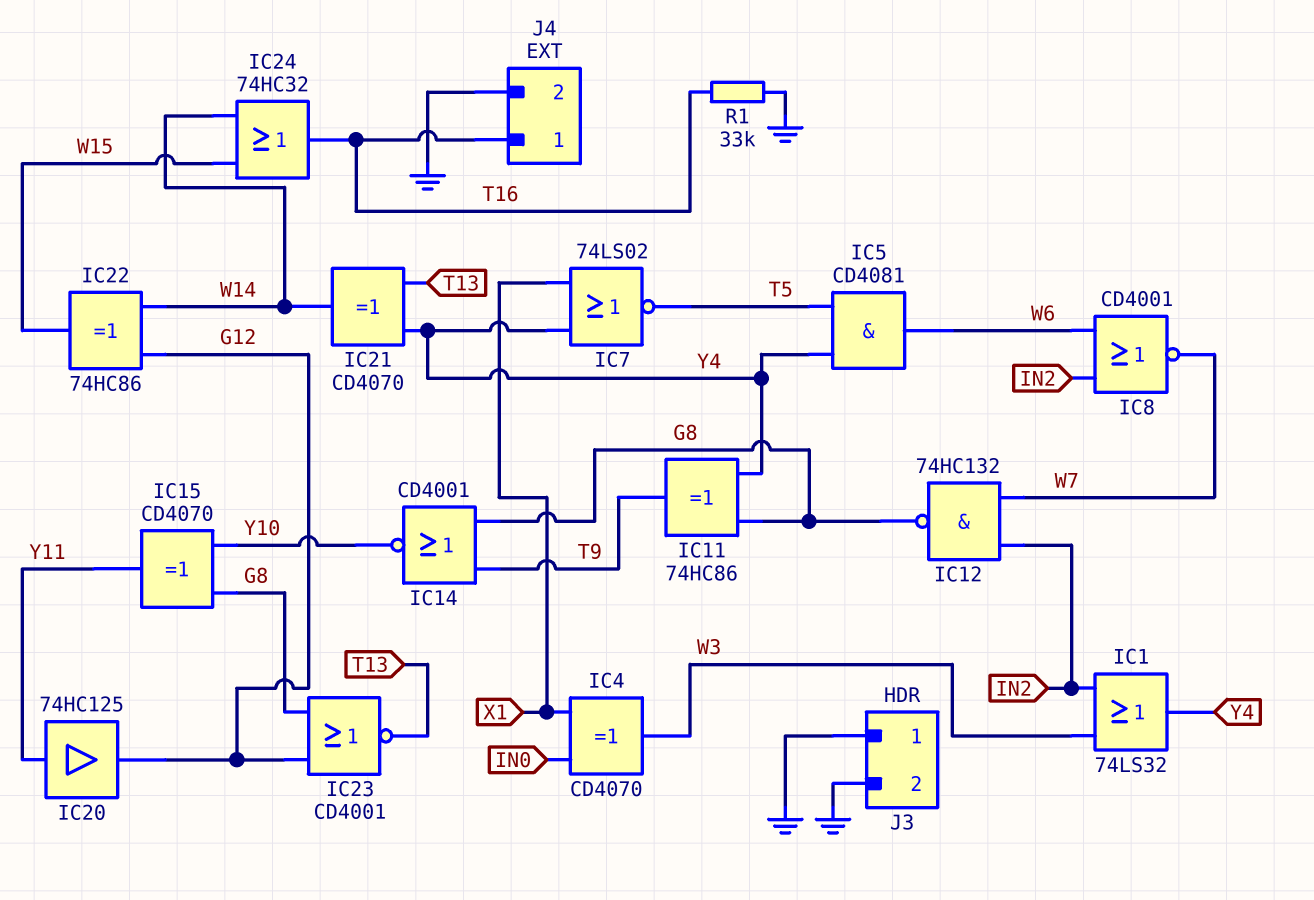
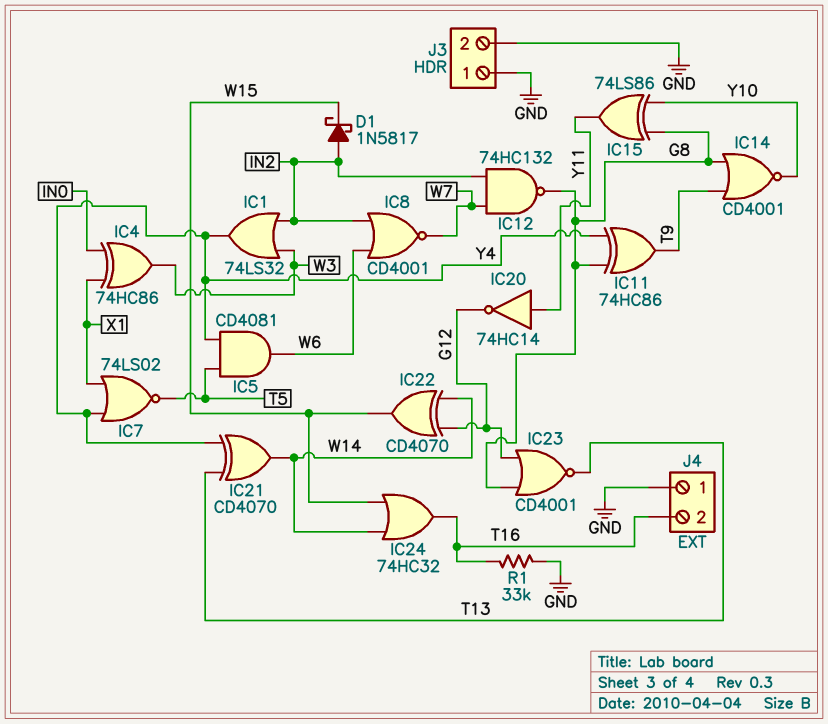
D1: none -> schottky 1N5817 (A IN2, K W15)
IC4: XOR CD4070 (in IN0, in X1, out W3) -> XOR 74HC86 (in IN0, in X1, out W3)
IC15: XOR CD4070 (in G8, in Y10, out Y11) -> XOR 74LS86 (in G8, in Y10, out Y11)
IC20: buffer 74HC125 (in Y11, out G12) -> NOT 74HC14 (in Y11, out G12)
IC22: XOR 74HC86 (in G12, in W14, out W15) -> XOR CD4070 (in G12, in W14, out W15)
J4 pin 1: T16 -> GND
J4 pin 2: GND -> T16

